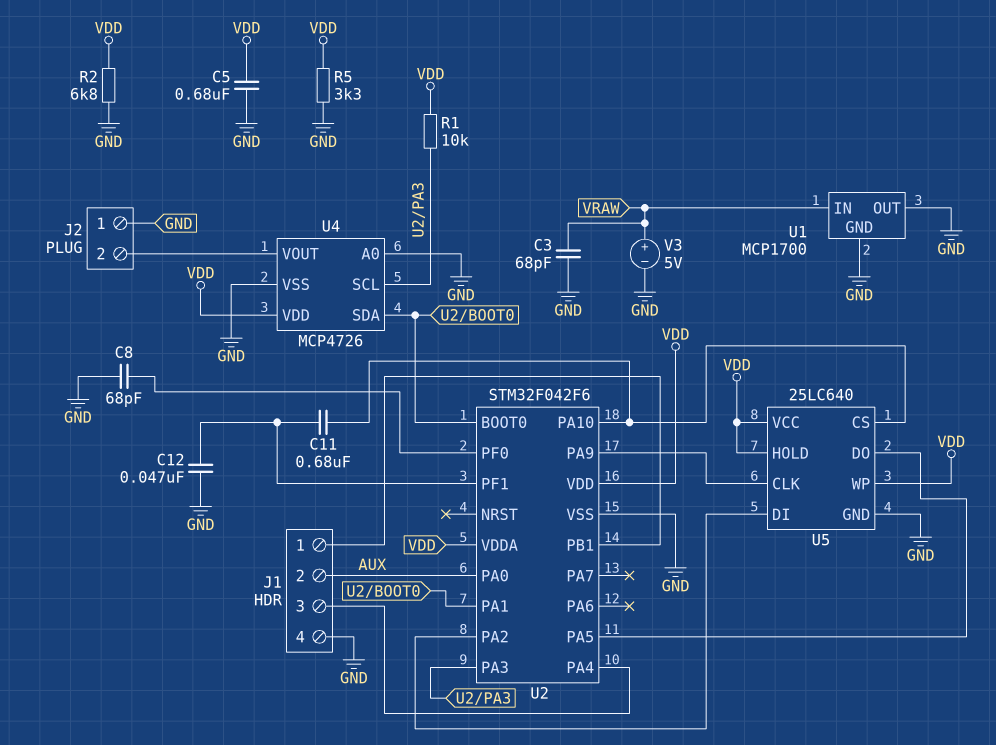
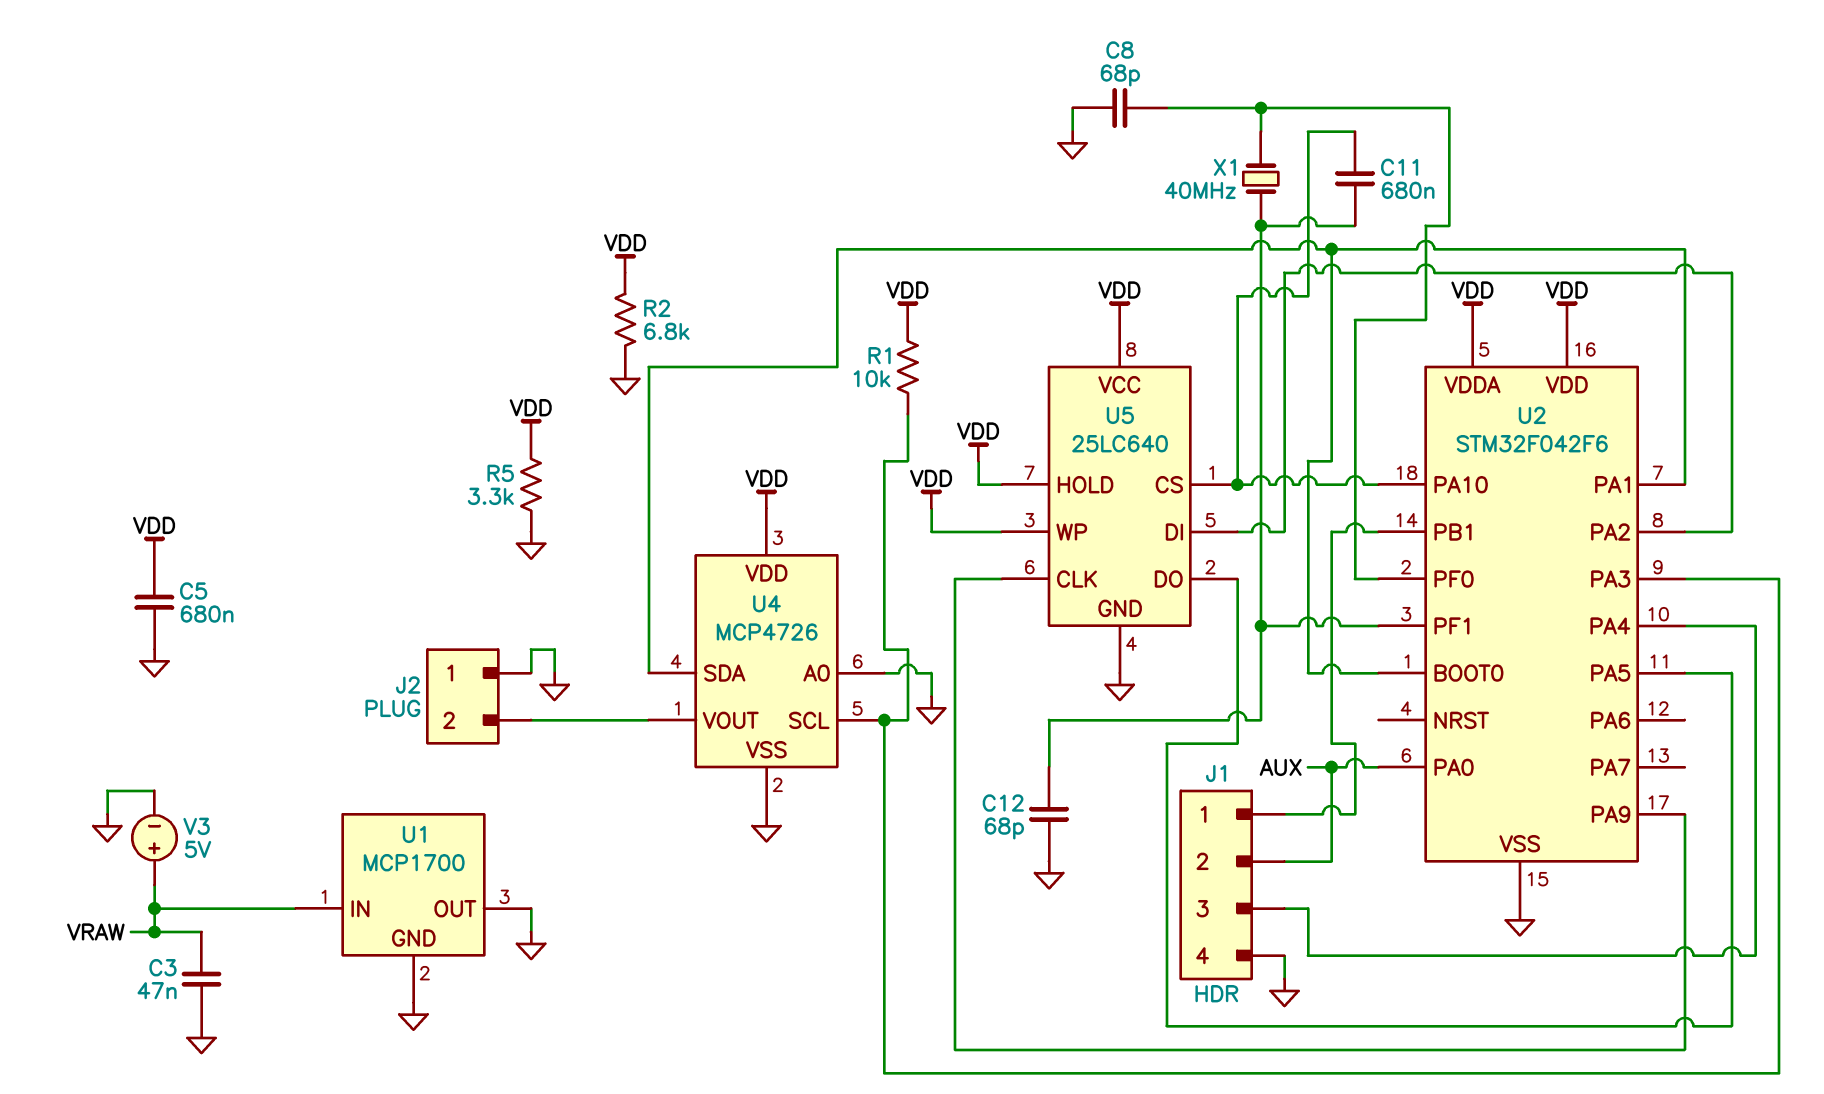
C3: 68pF (GND, VRAW) -> 47nF (GND, VRAW)
C12: 47nF (GND, U2/PF1) -> 68pF (GND, U2/PF1)
X1: none -> 40MHz (U2/PF0, U2/PF1)

